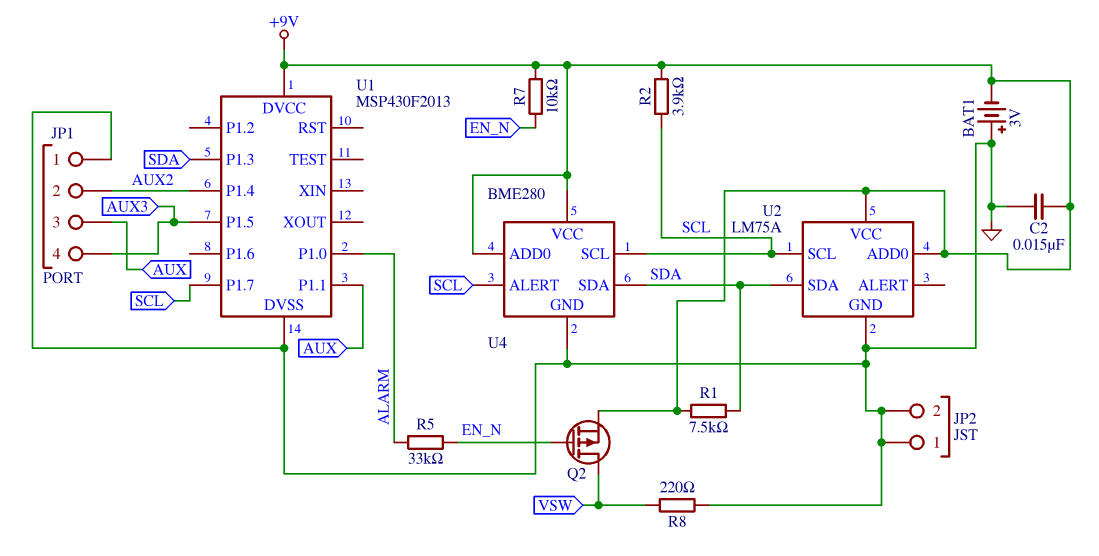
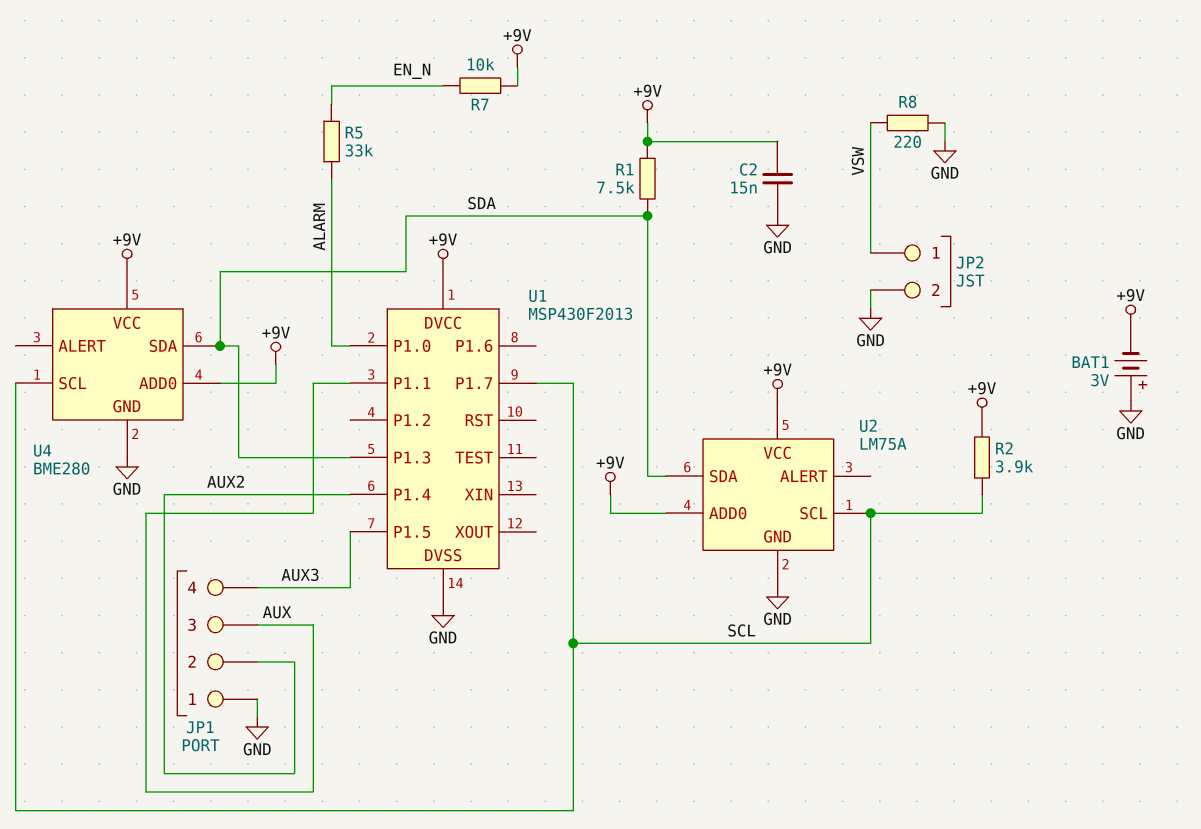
JP2 pin 1: GND -> VSW
Q2: PMOS (G EN_N, D VSW, S +9V) -> none
U4 pin ALERT: SCL -> none

